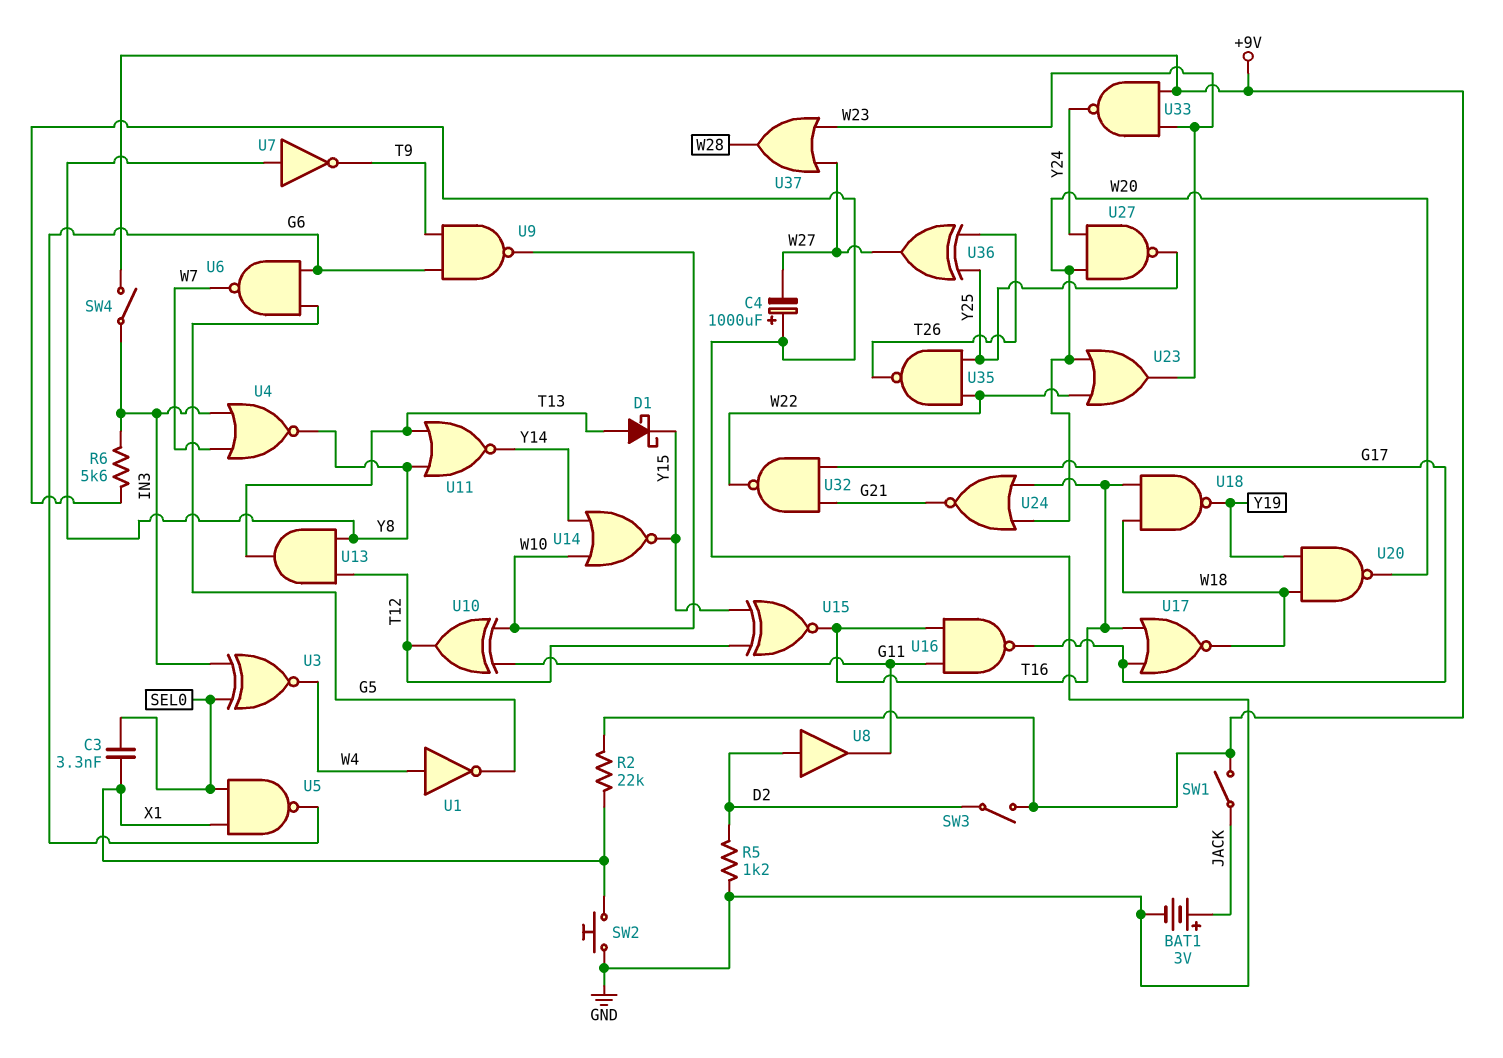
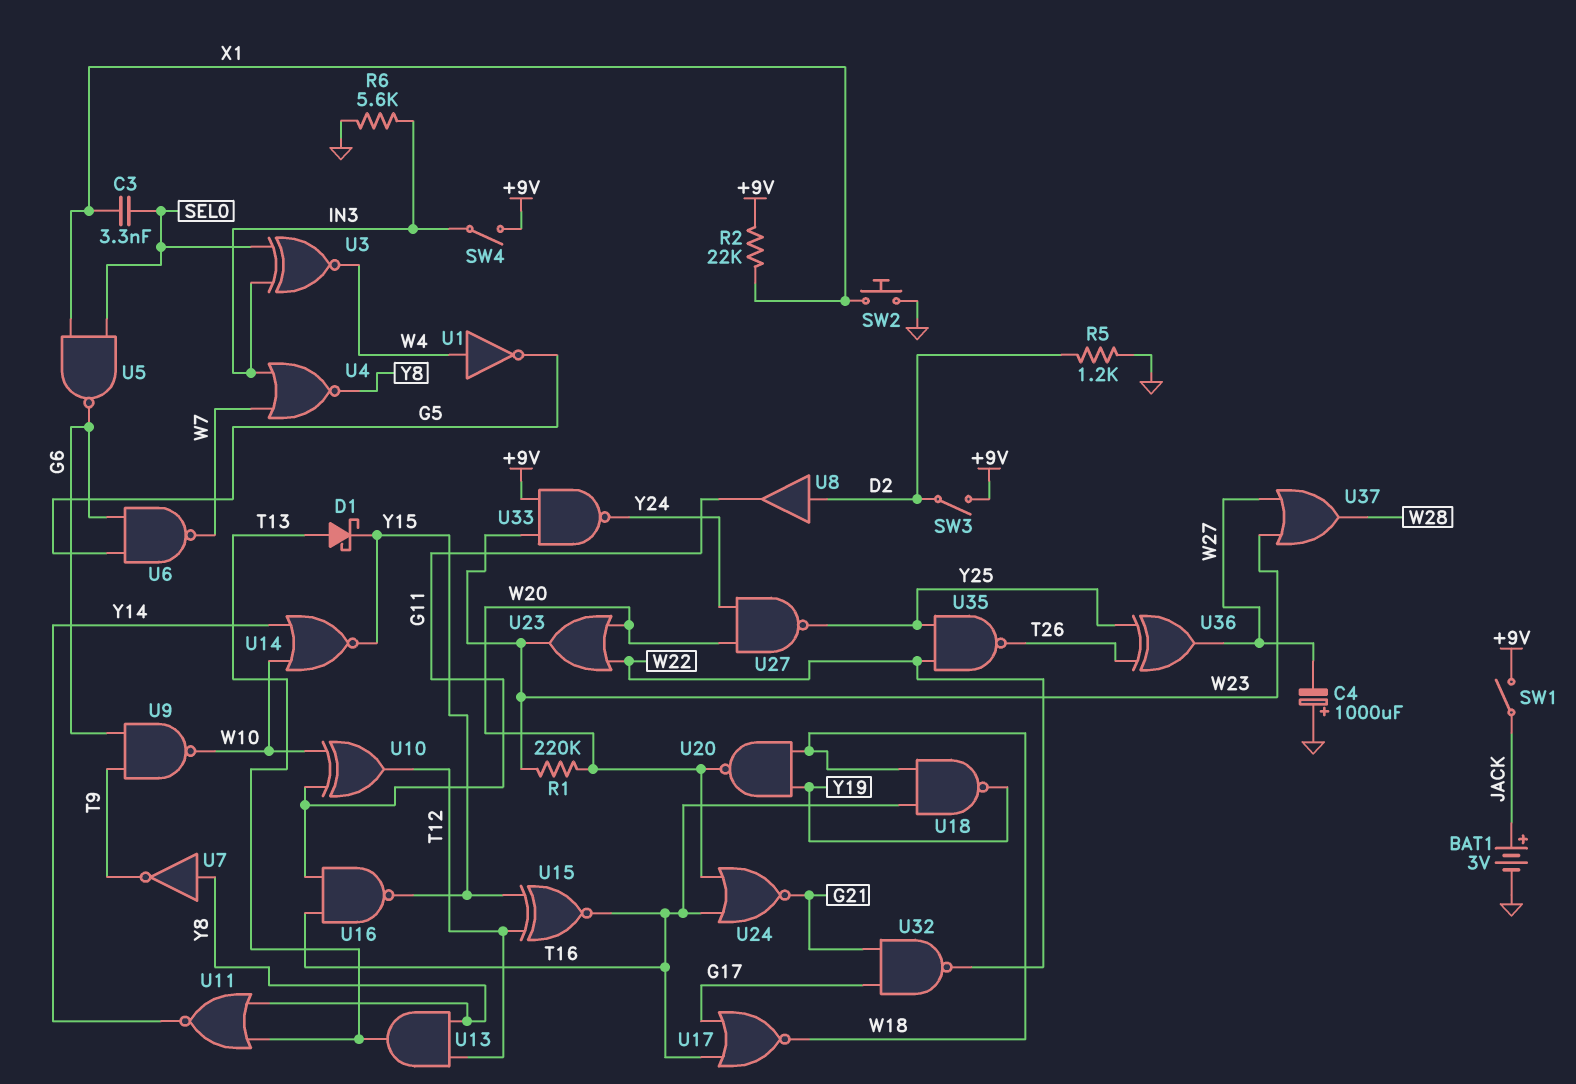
R1: none -> 220k (W20, W23)
U16: NAND (in G11, in T16, out G17) -> NAND (in G11, in T16, out Y15)

